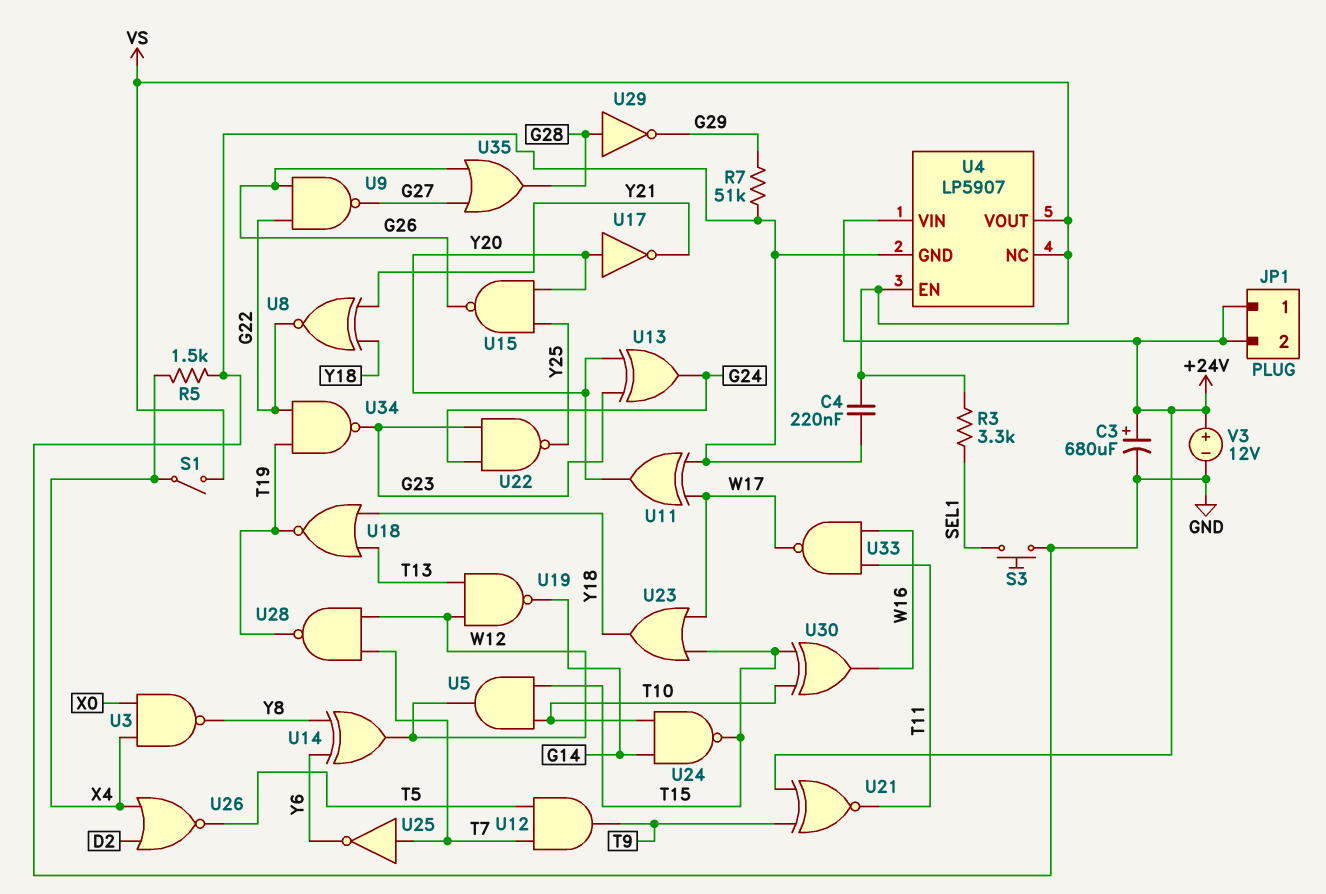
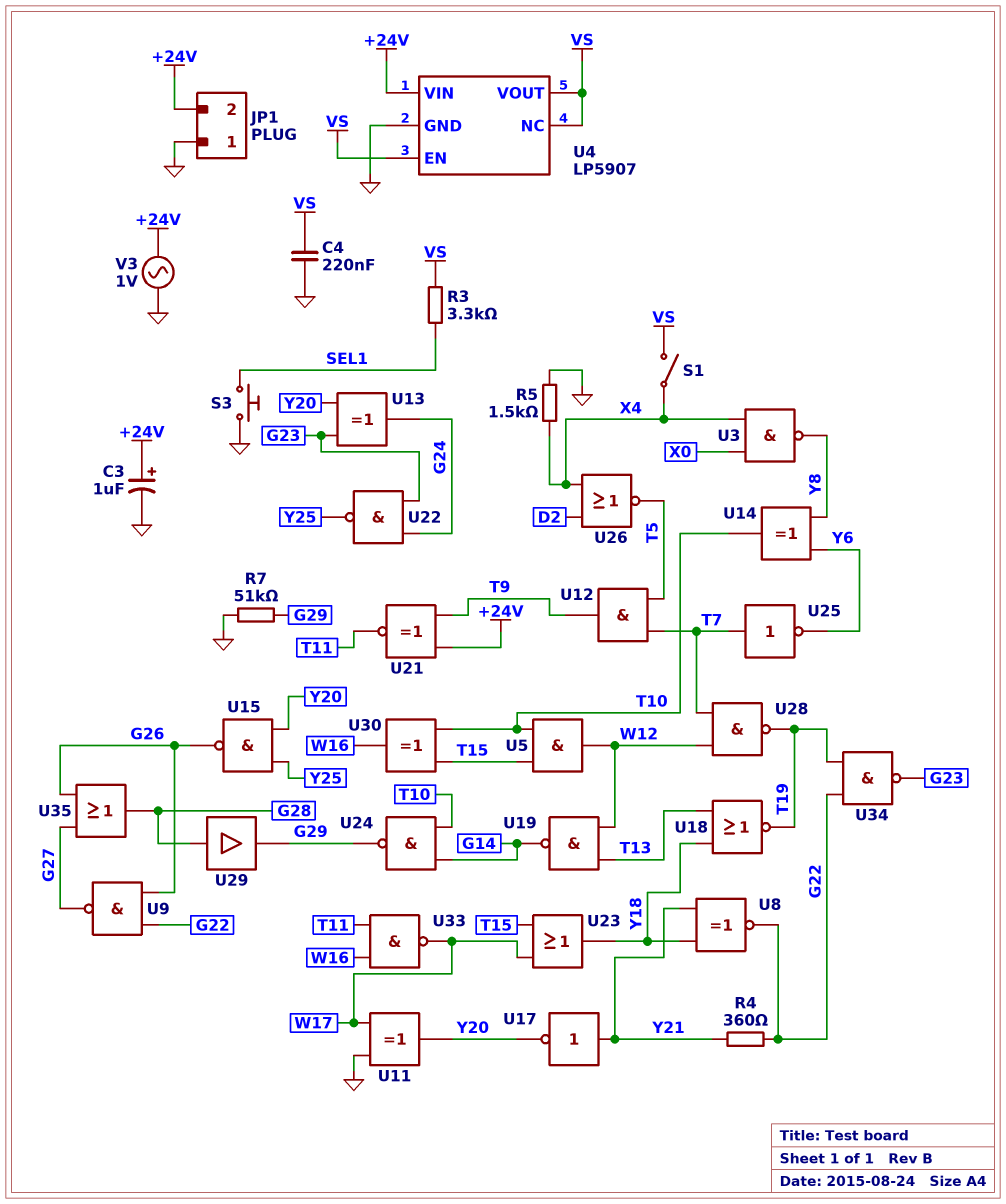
C3: 680uF (plus +24V, minus GND) -> 1uF (plus +24V, minus GND)
JP1 pin 1: +24V -> GND
R4: none -> 360 (G22, Y21)
U14: XOR (in Y6, in Y8, out W12) -> XOR (in Y6, in Y8, out T10)
U17: NOT (in Y20, out Y21) -> NOT (in Y21, out Y20)
U24: NAND (in G14, in T10, out T15) -> NAND (in G14, in T10, out G29)
U29: NOT (in G28, out G29) -> buffer (in G28, out G29)
V3: 12V (plus +24V, minus GND) -> AC 1V (+24V, GND)

